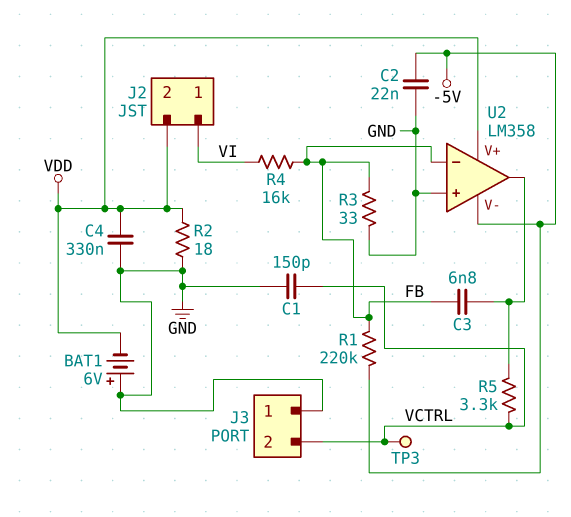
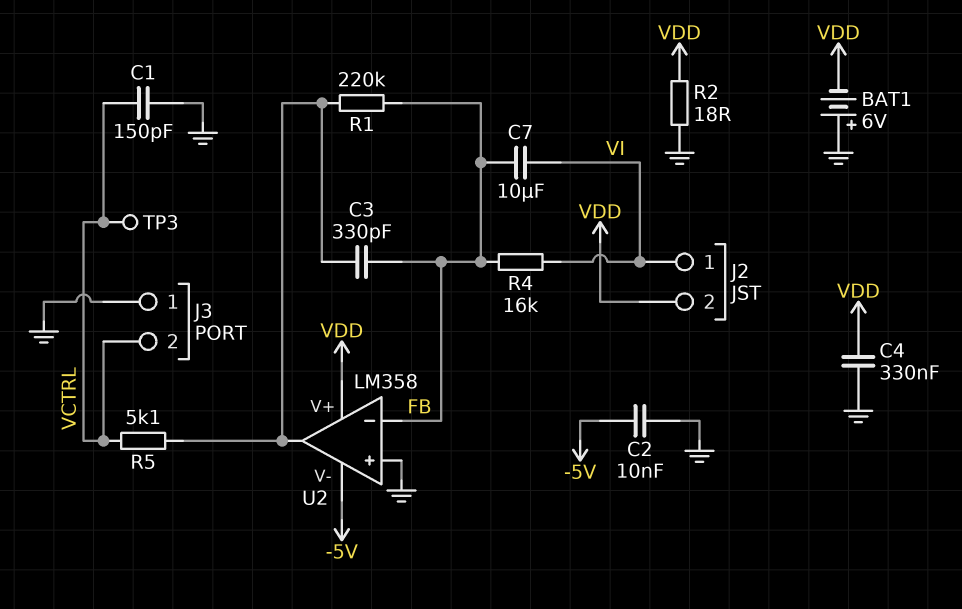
C2: 22nF (-5V, GND) -> 10nF (-5V, GND)
C3: 6.8nF (FB, U2/out) -> 330pF (FB, U2/out)
C7: none -> 10uF (FB, VI)
R1: 220k (-5V, FB) -> 220k (FB, U2/out)
R3: 33 (FB, GND) -> none
R5: 3.3k (U2/out, VCTRL) -> 5.1k (U2/out, VCTRL)

